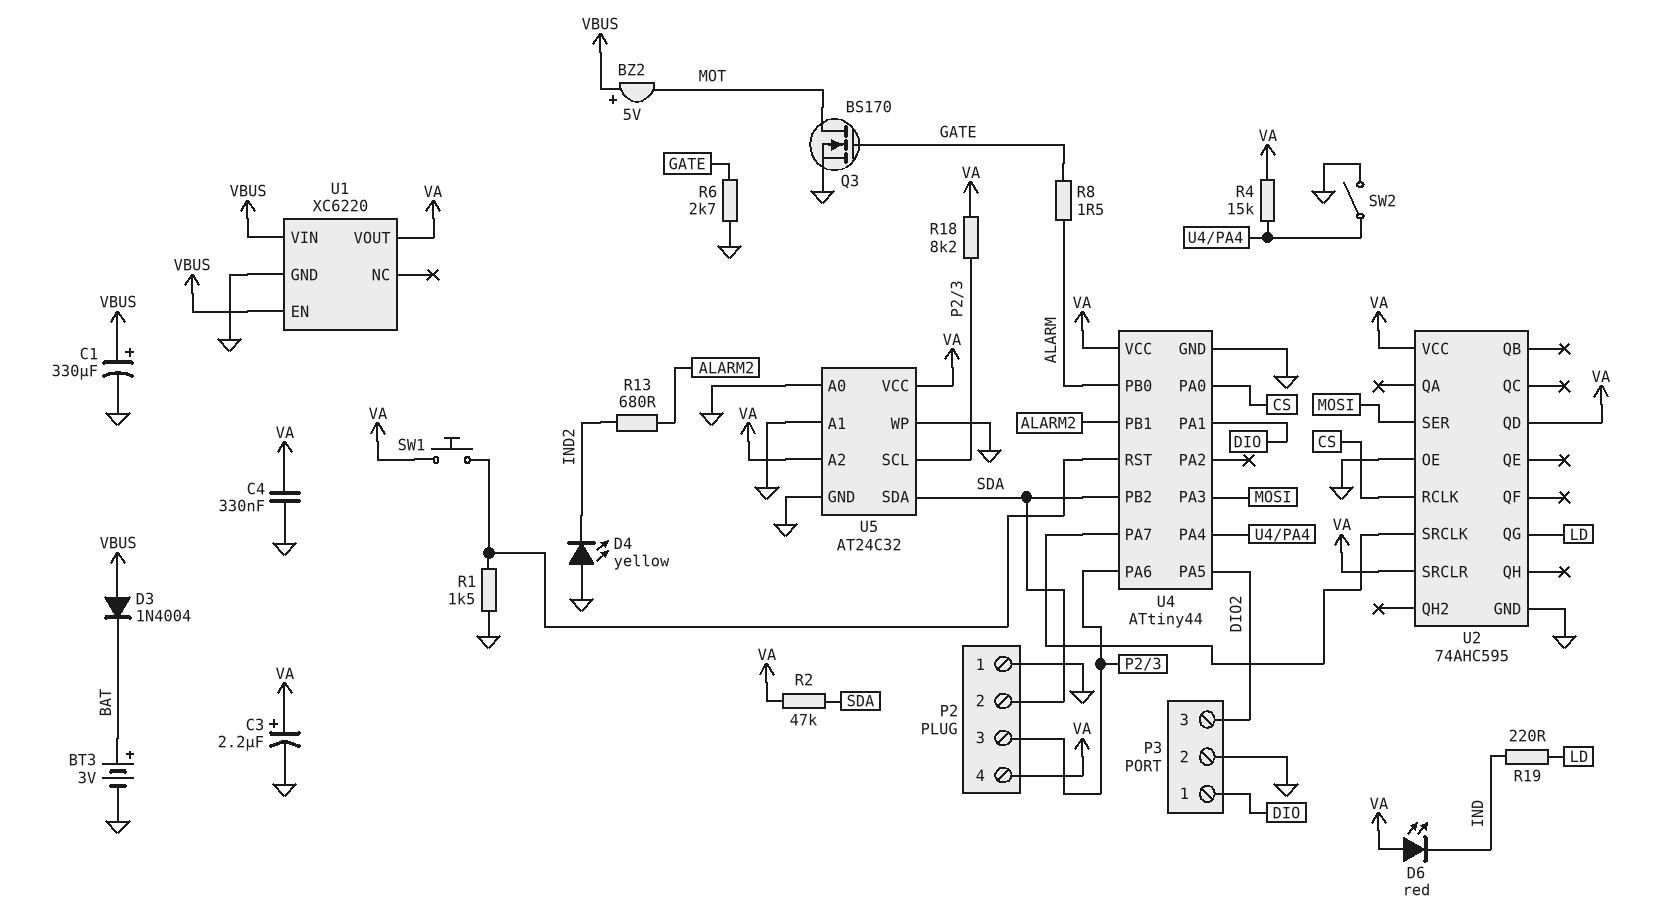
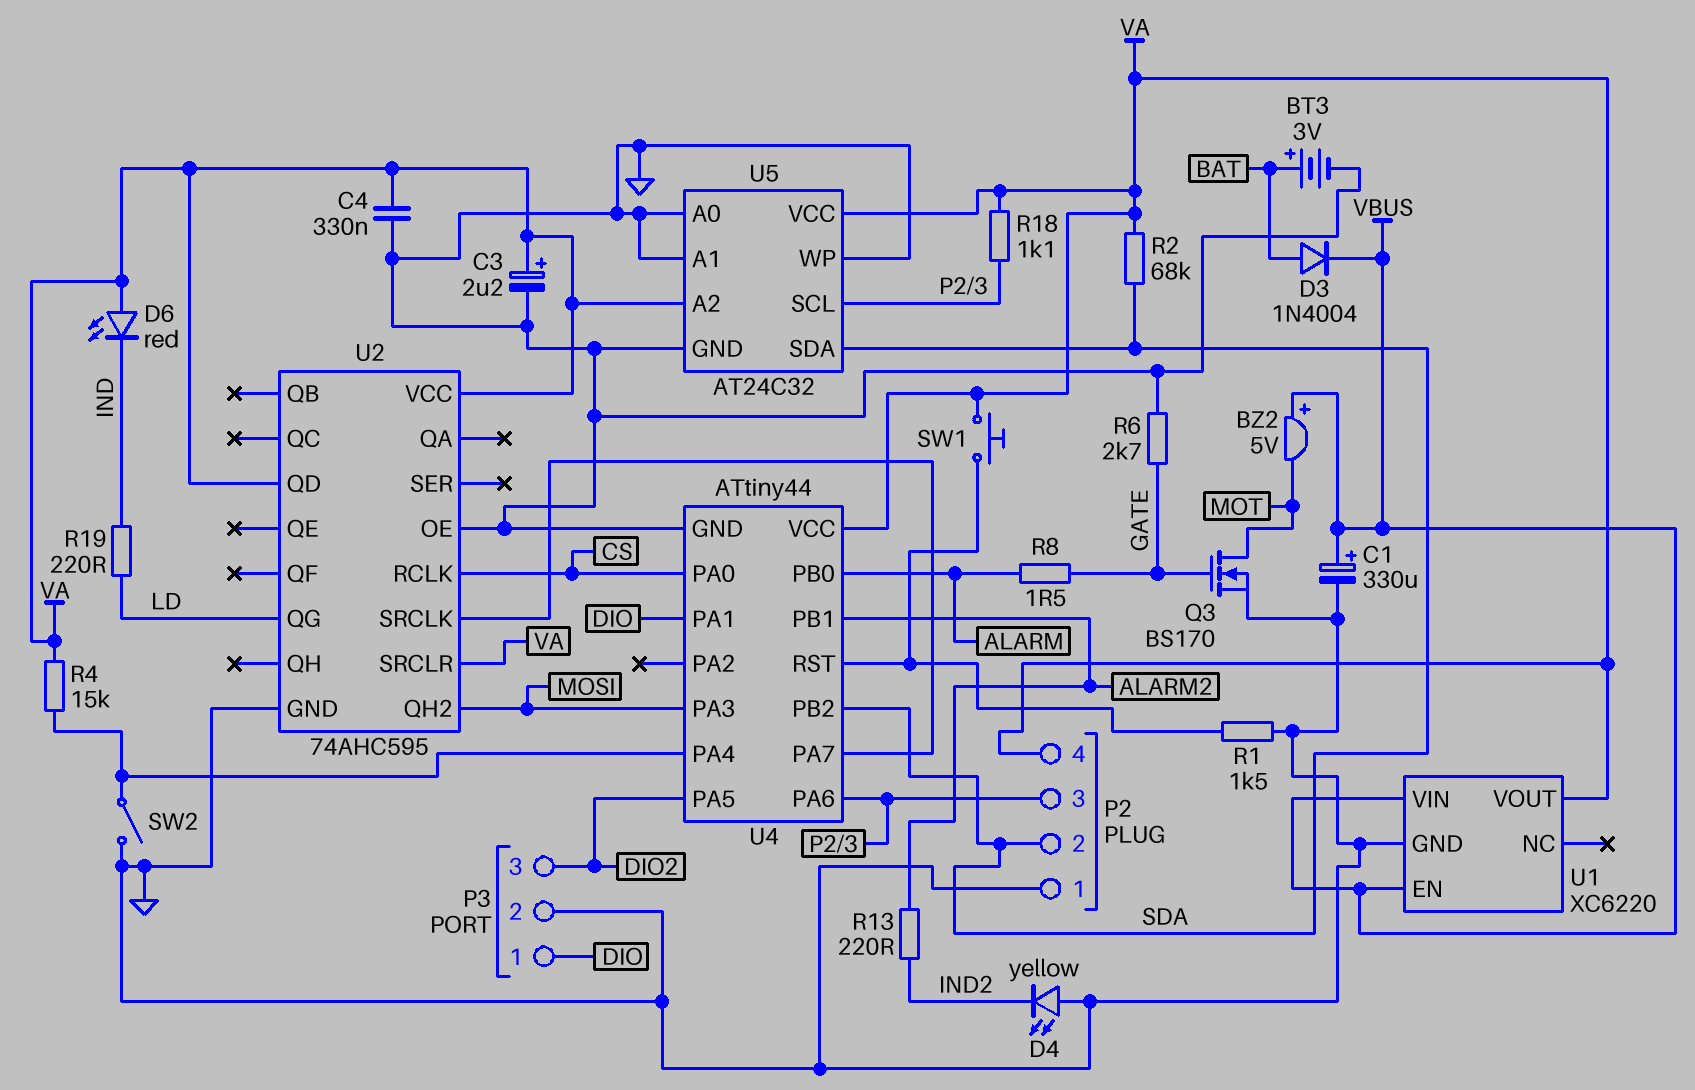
D3: diode 1N4004 (A VBUS, K BAT) -> diode 1N4004 (A BAT, K VBUS)
R2: 47k (SDA, VA) -> 68k (SDA, VA)
R13: 680 (ALARM2, IND2) -> 220 (ALARM2, IND2)
R18: 8.2k (P2/3, VA) -> 1.1k (P2/3, VA)
U2 pin QH2: none -> MOSI
U2 pin SER: MOSI -> none

